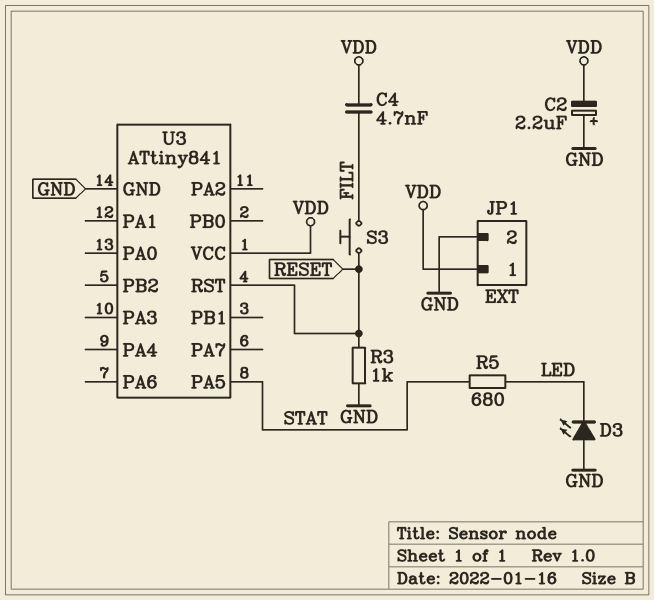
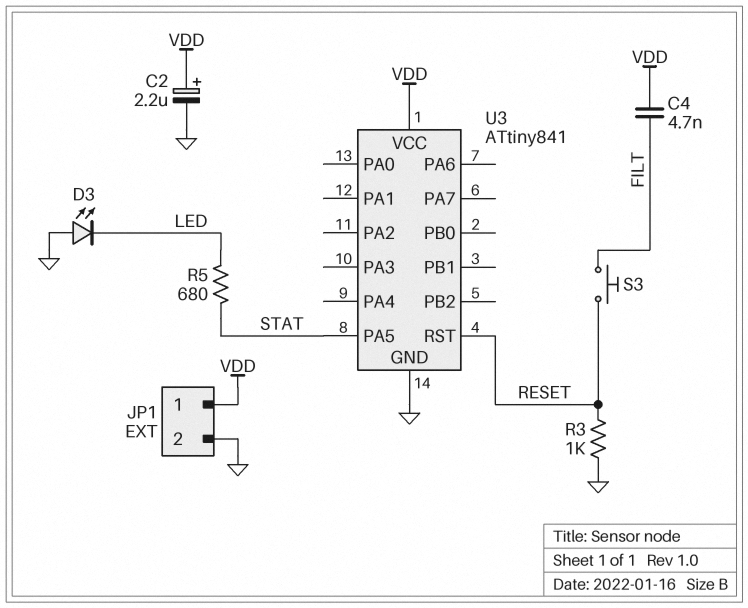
C2: 2.2uF (plus GND, minus VDD) -> 2.2uF (plus VDD, minus GND)

